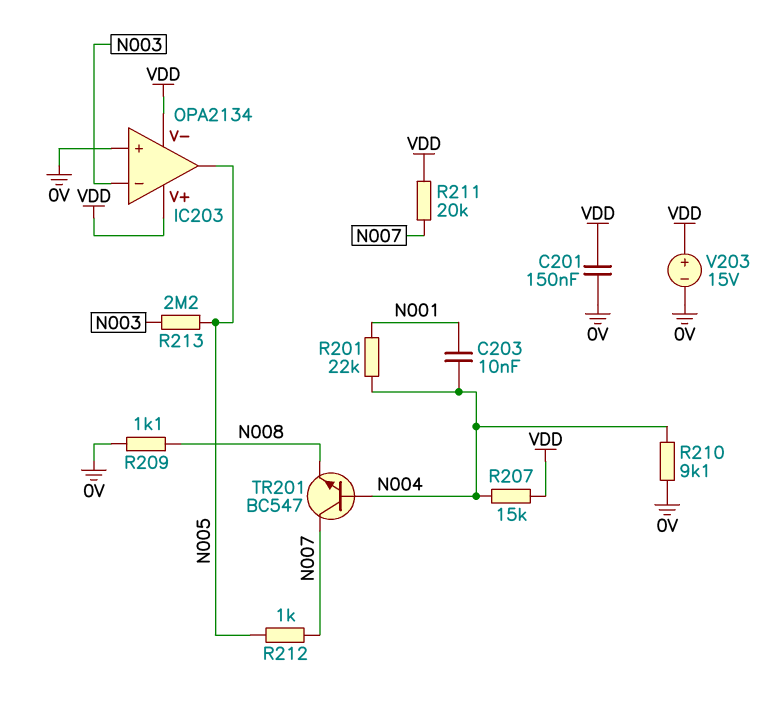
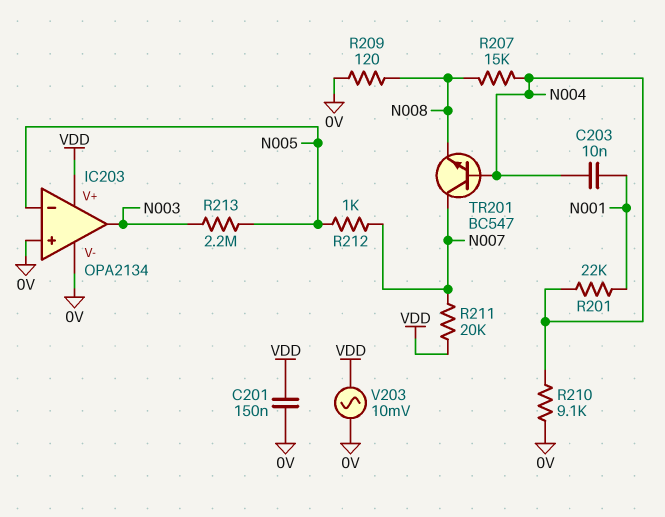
IC203 pin V-: VDD -> 0V
IC203 pin in-: N003 -> N005
IC203 pin out: N005 -> N003
R207: 15k (N004, VDD) -> 15k (N004, N008)
R209: 1.1k (0V, N008) -> 120 (0V, N008)
V203: 15V (plus VDD, minus 0V) -> AC 10mV (0V, VDD)

